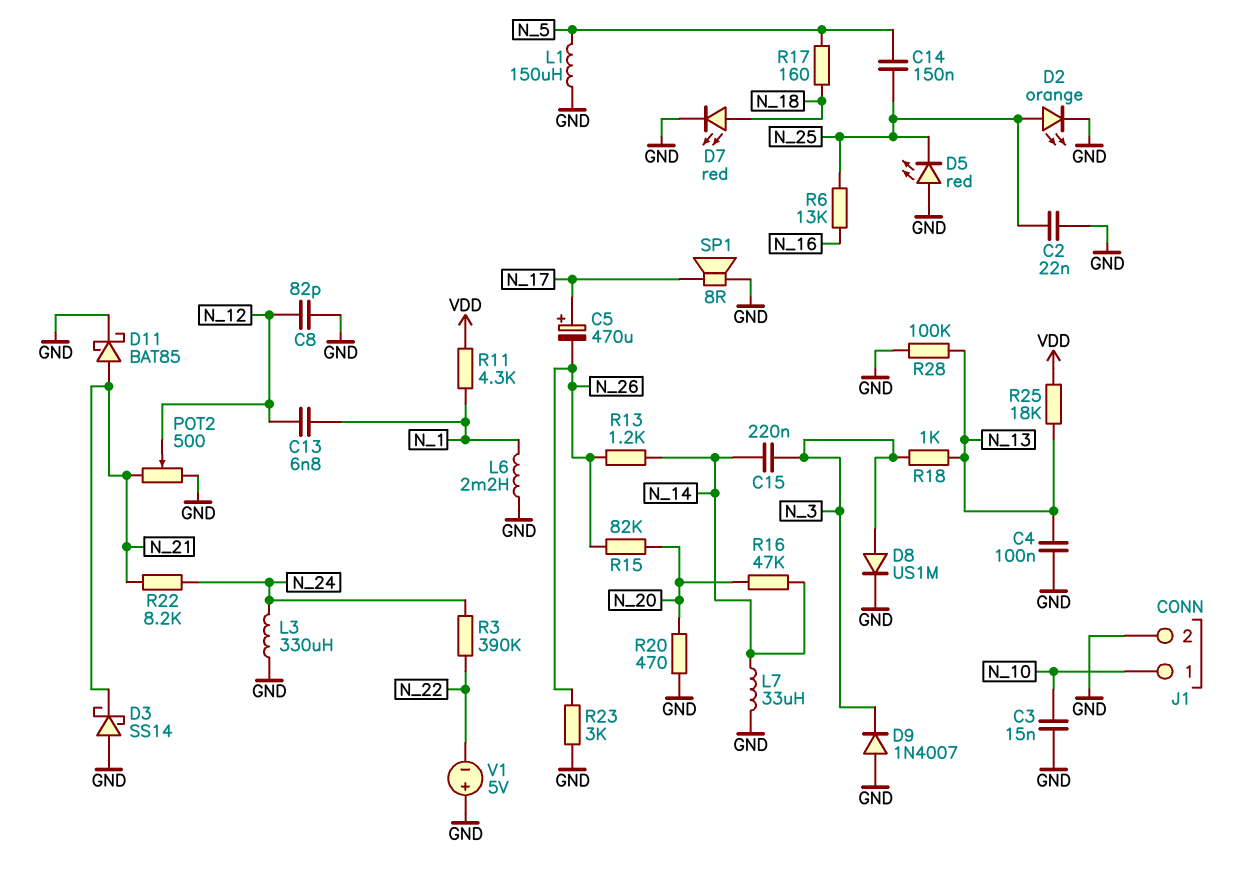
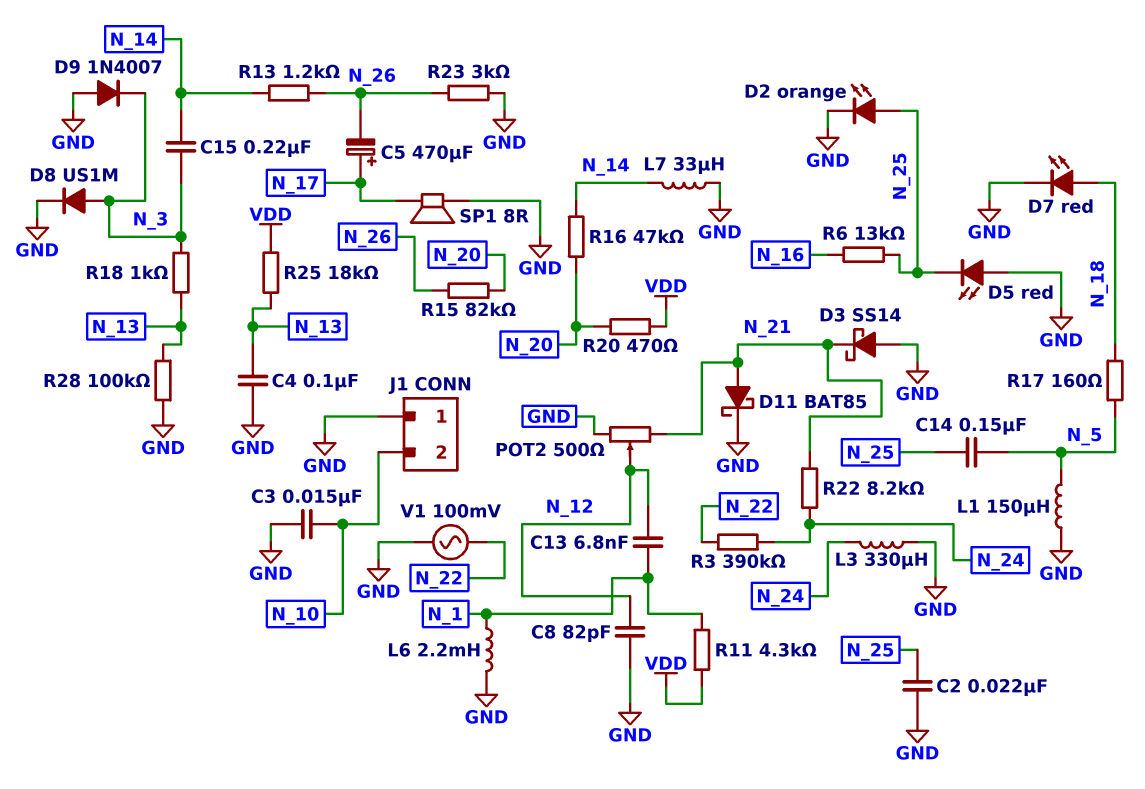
J1 pin 1: N_10 -> GND
J1 pin 2: GND -> N_10
R20: 470 (GND, N_20) -> 470 (N_20, VDD)
V1: 5V (plus GND, minus N_22) -> AC 100mV (GND, N_22)

